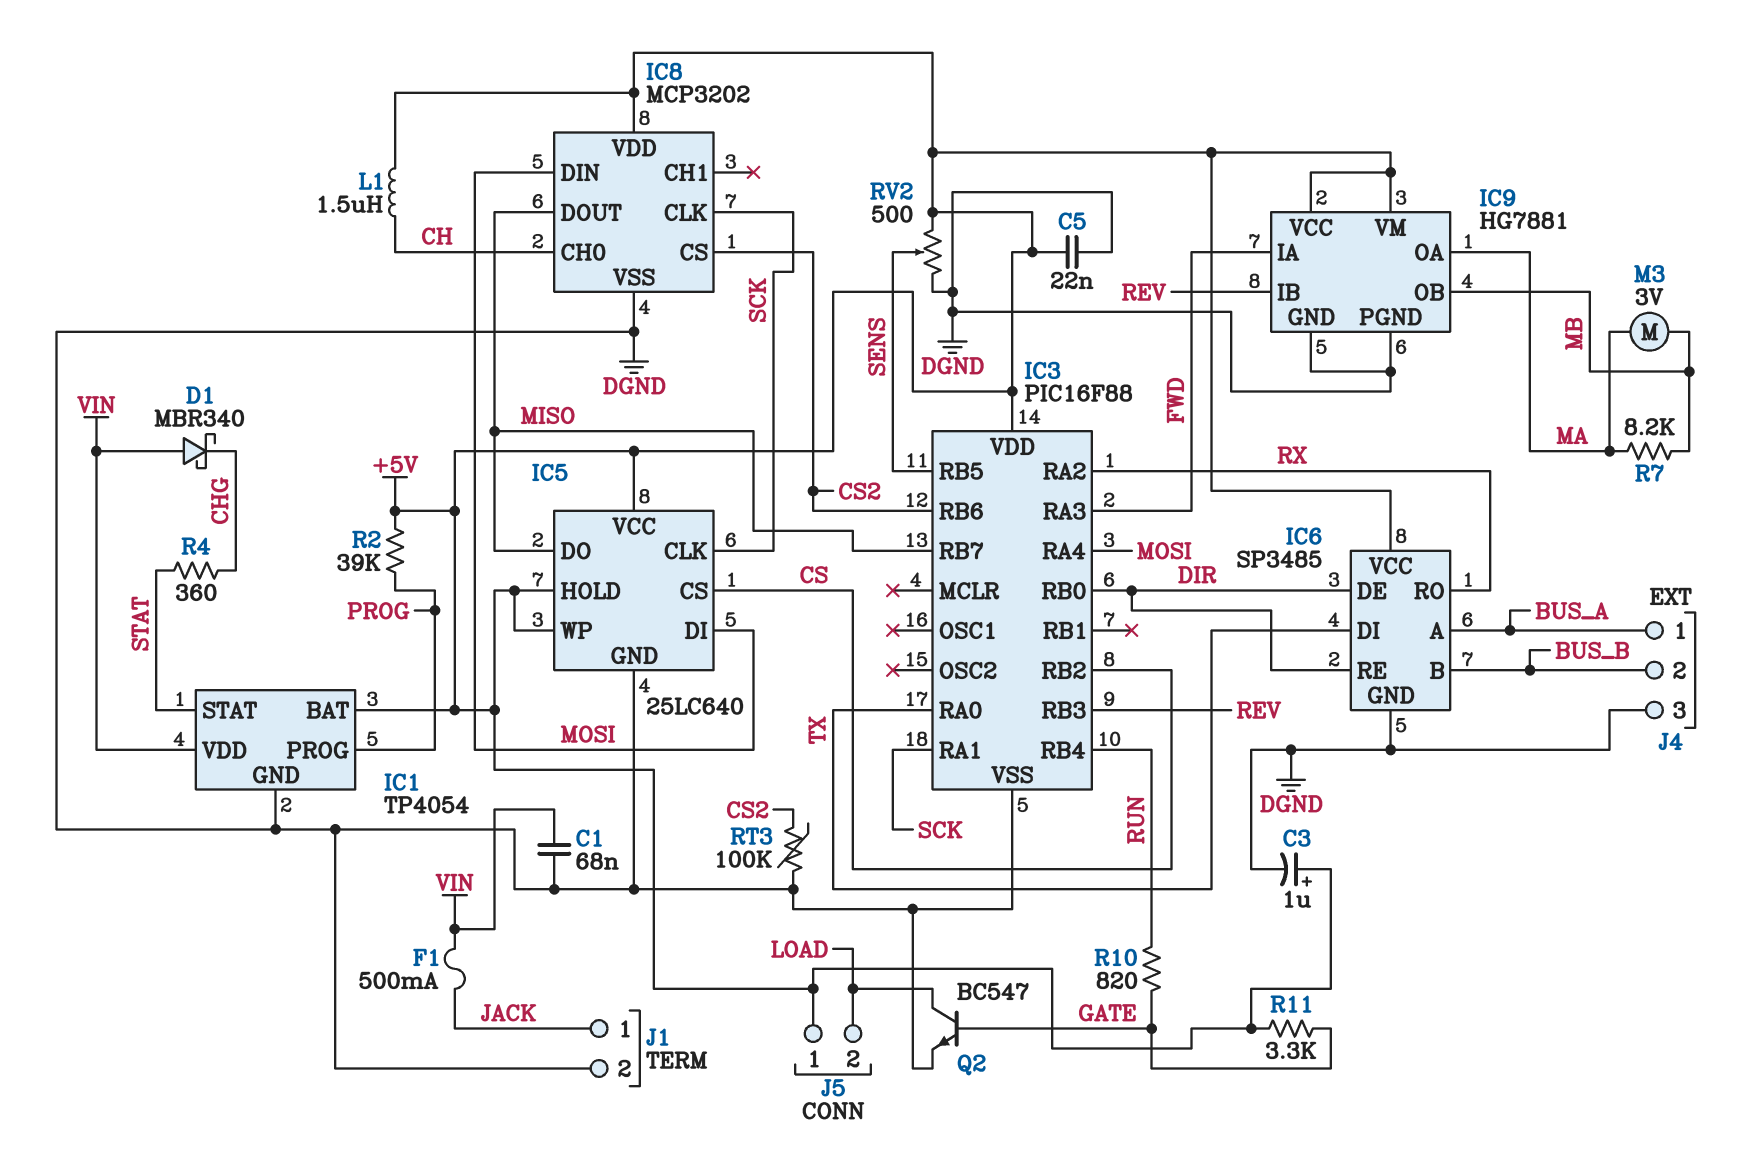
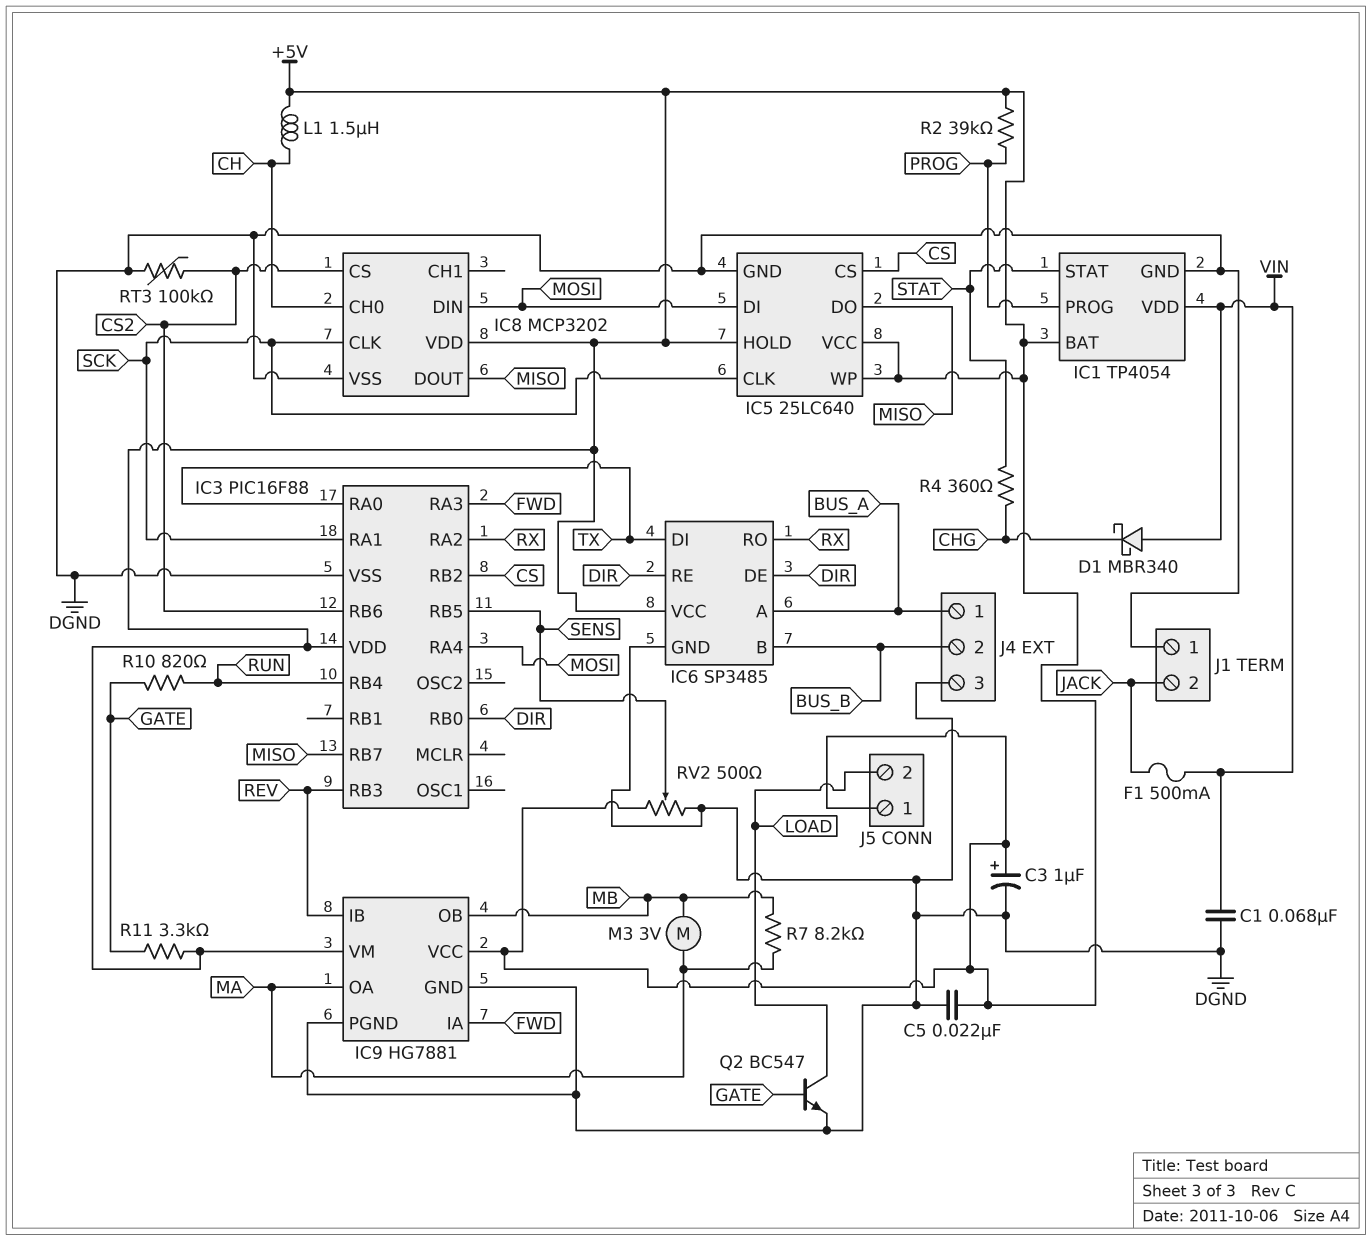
J1 pin 1: JACK -> DGND
J1 pin 2: DGND -> JACK

